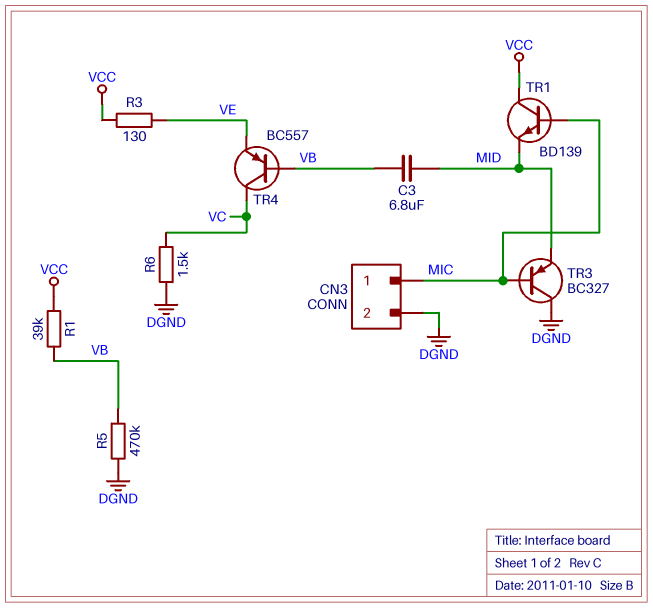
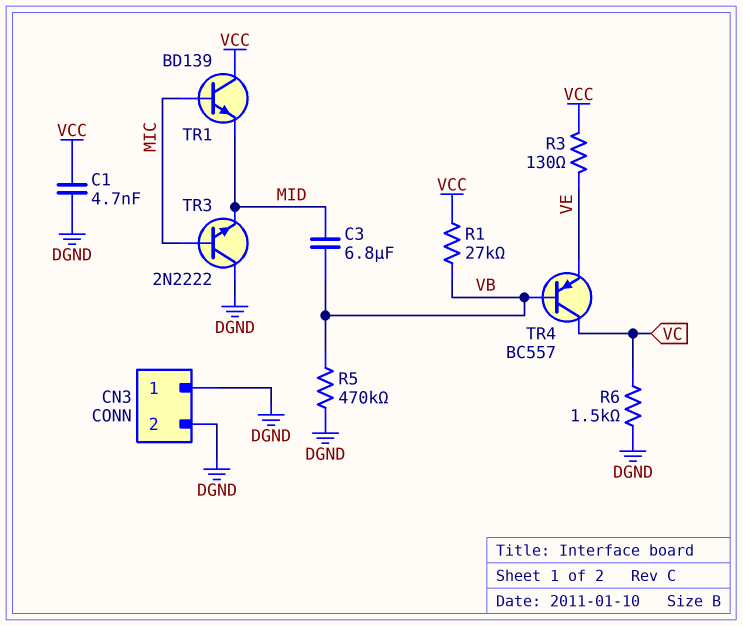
C1: none -> 4.7nF (DGND, VCC)
CN3 pin 1: MIC -> DGND
R1: 39k (VB, VCC) -> 27k (VB, VCC)
TR3: PNP BC327 (B MIC, C DGND, E MID) -> NPN 2N2222 (B MIC, C DGND, E MID)

